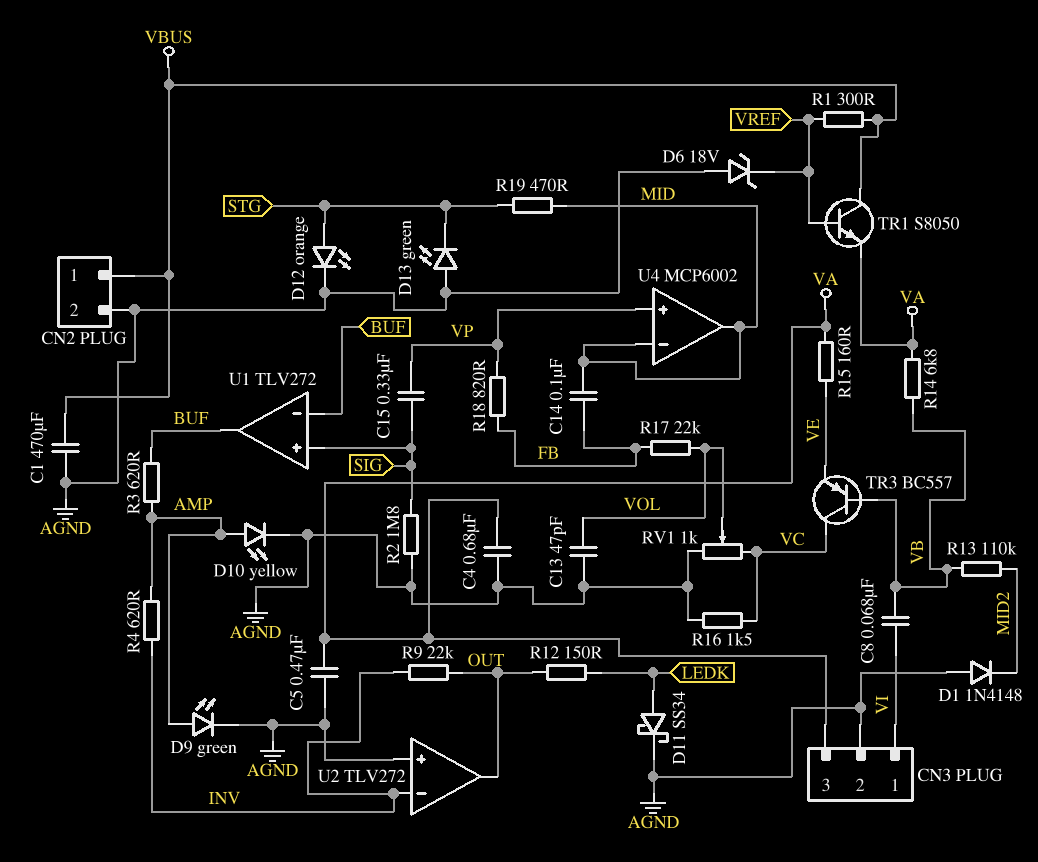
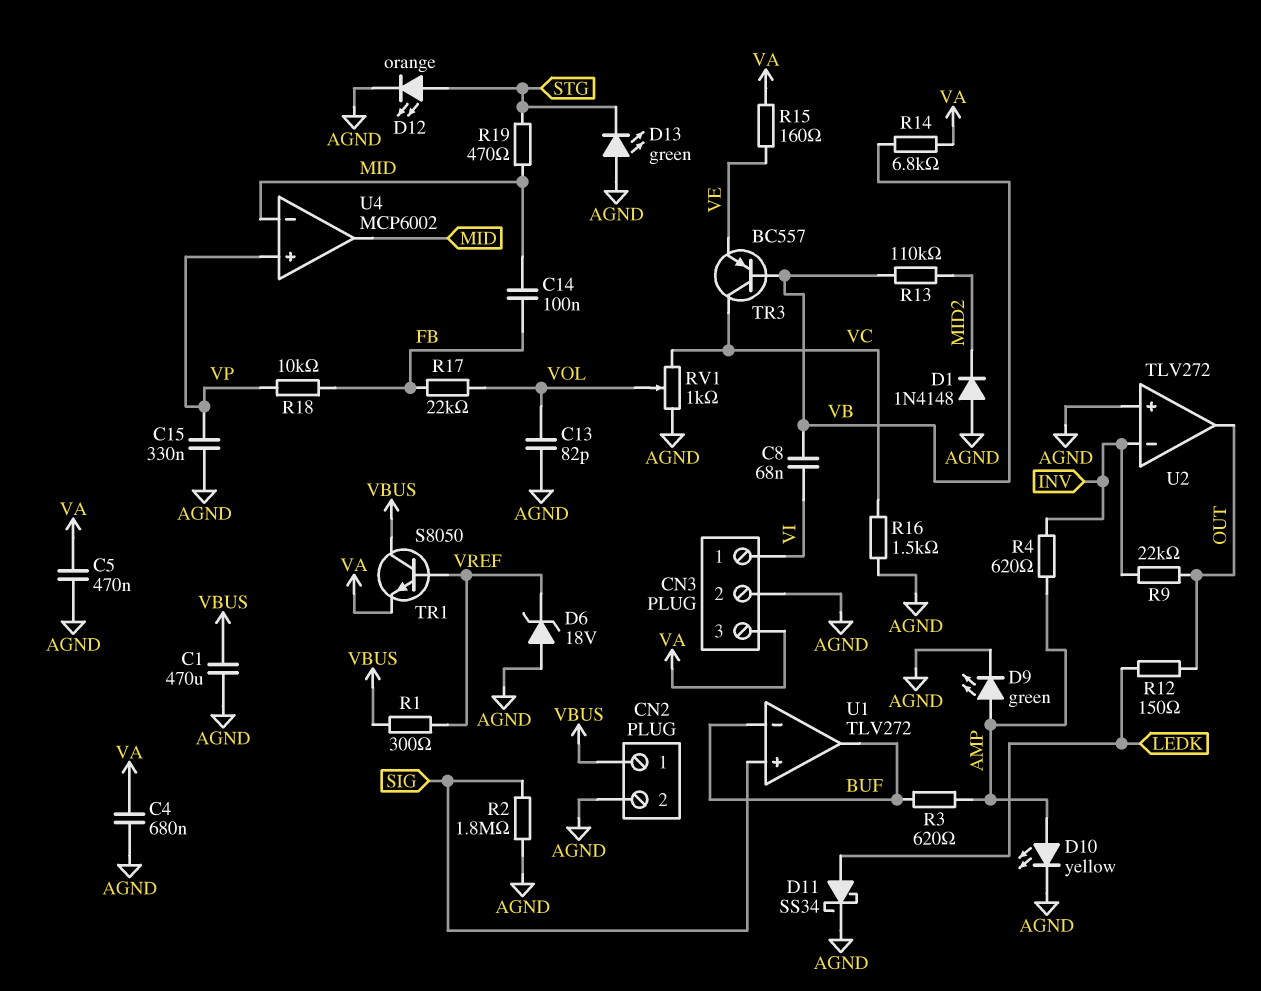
C13: 47pF (AGND, VOL) -> 82pF (AGND, VOL)
C15: 330nF (SIG, VP) -> 330nF (AGND, VP)
R18: 820 (FB, VP) -> 10k (FB, VP)

